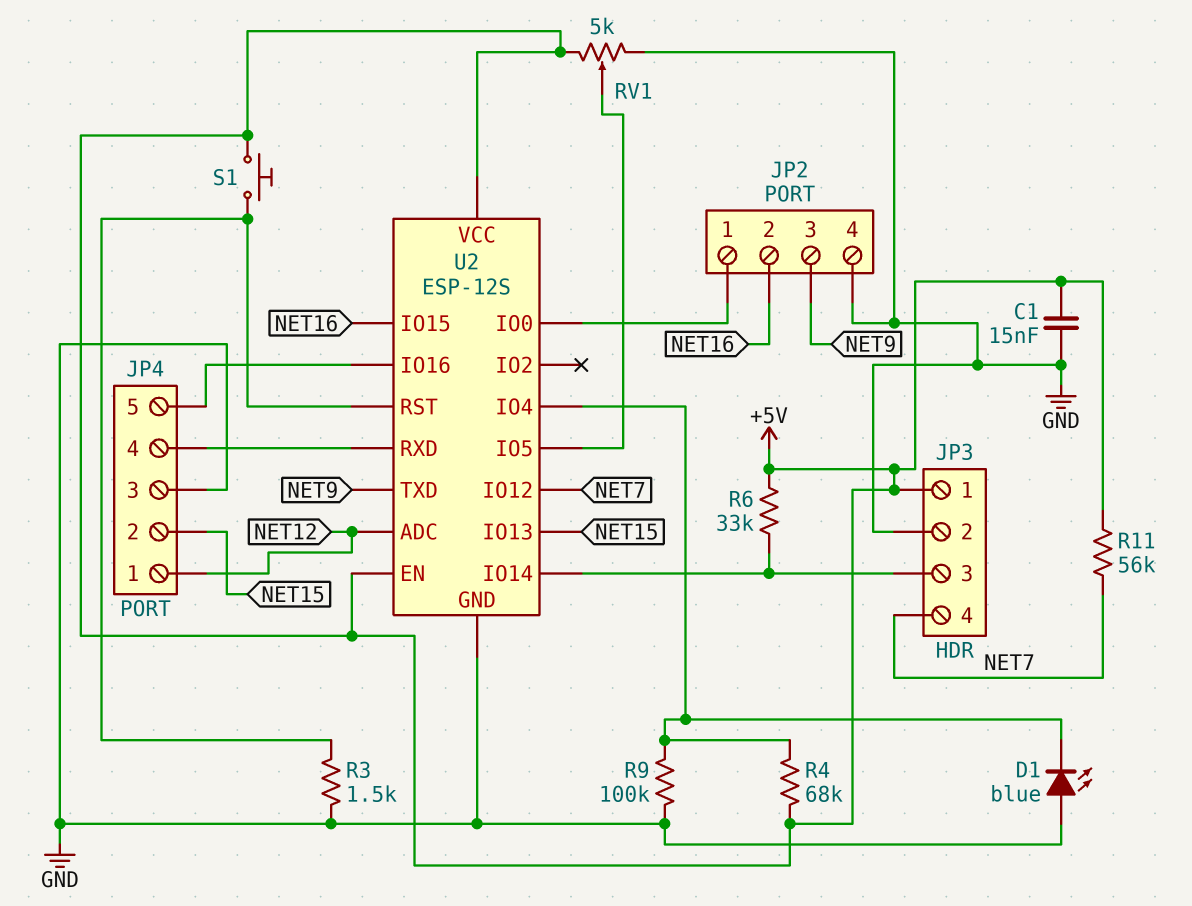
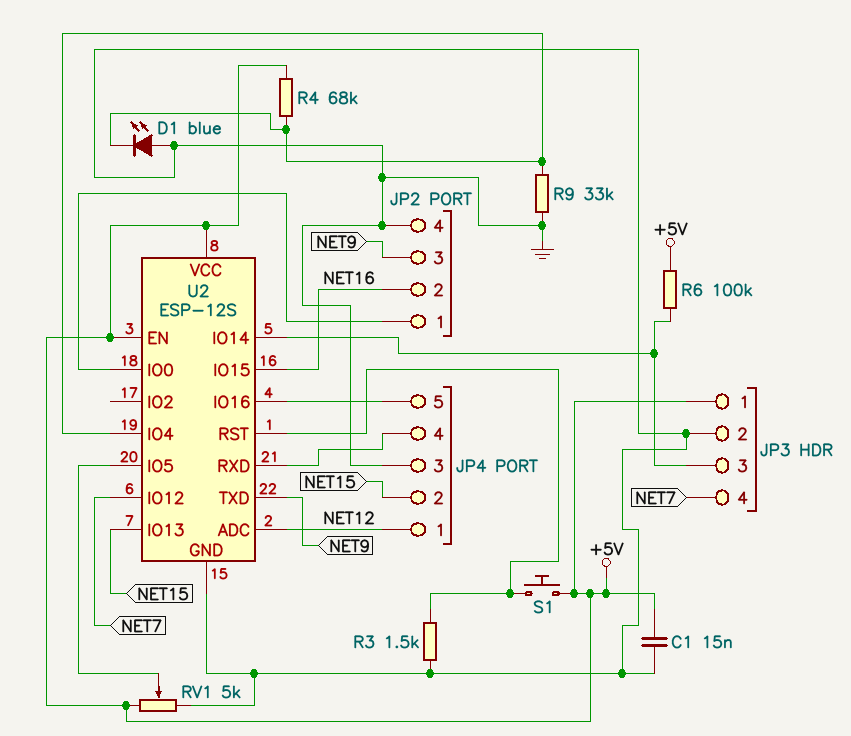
R6: 33k (+5V, JP3/3) -> 100k (+5V, JP3/3)
R9: 100k (GND, U2/IO4) -> 33k (GND, U2/IO4)
R11: 56k (+5V, NET7) -> none

